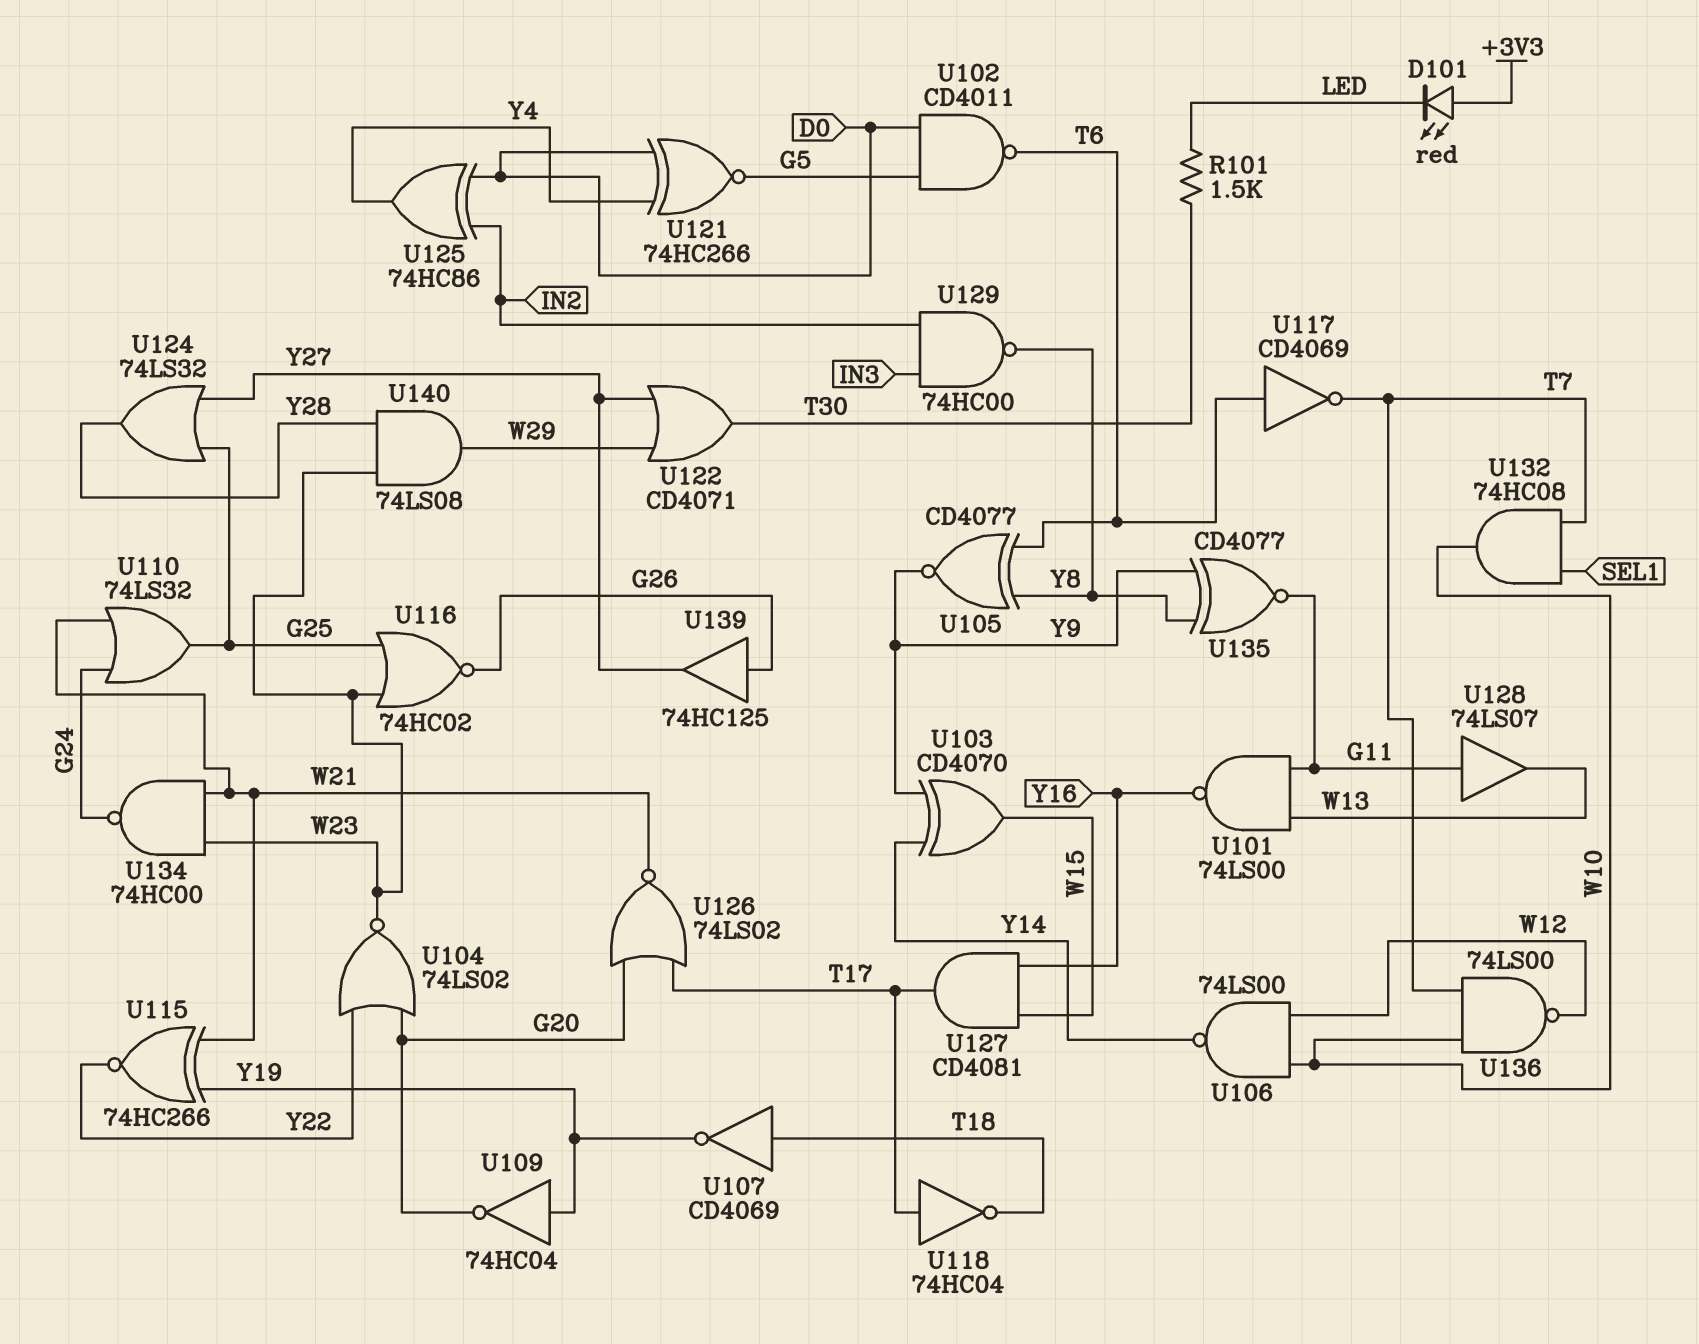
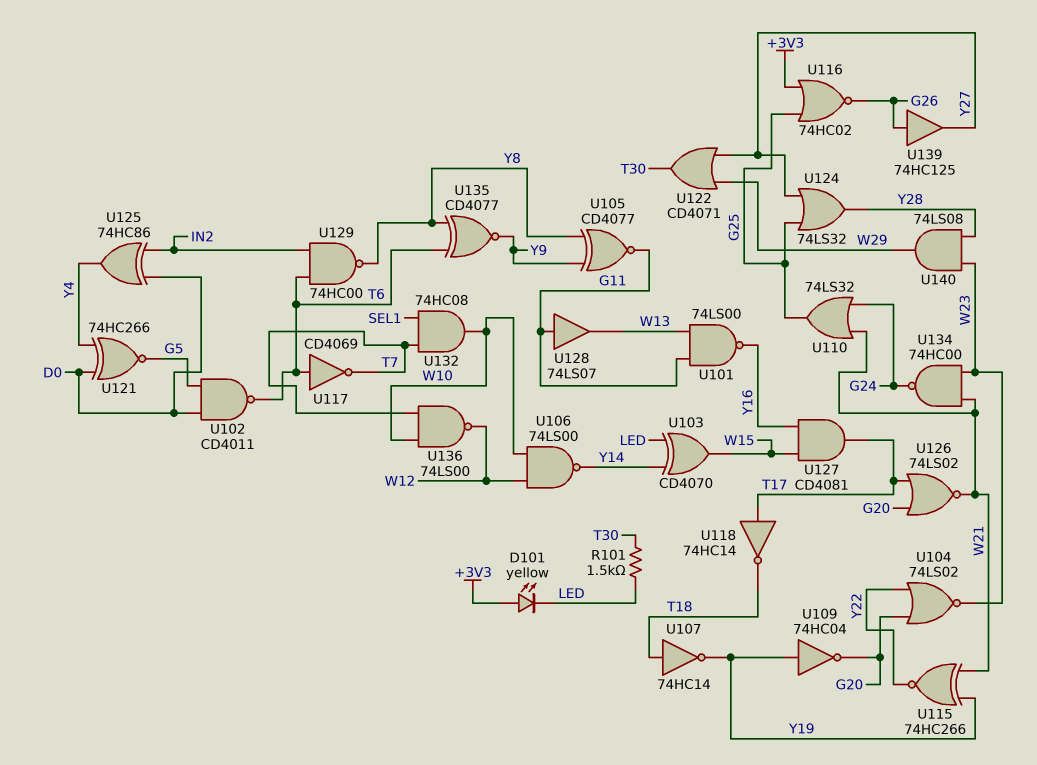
D101: LED red (A +3V3, K LED) -> LED yellow (A +3V3, K LED)
U103: XOR CD4070 (in Y9, in Y14, out W15) -> XOR CD4070 (in LED, in Y14, out W15)
U105: XNOR CD4077 (in T6, in Y8, out Y9) -> XNOR CD4077 (in Y8, in Y9, out G11)
U107: NOT CD4069 (in T18, out Y19) -> NOT 74HC14 (in T18, out Y19)
U116: NOR 74HC02 (in G25, in W23, out G26) -> NOR 74HC02 (in +3V3, in G25, out G26)
U118: NOT 74HC04 (in T17, out T18) -> NOT 74HC14 (in T17, out T18)
U129: NAND 74HC00 (in IN2, in IN3, out Y8) -> NAND 74HC00 (in IN2, in T6, out Y8)
U135: XNOR CD4077 (in Y8, in Y9, out G11) -> XNOR CD4077 (in T6, in Y8, out Y9)

